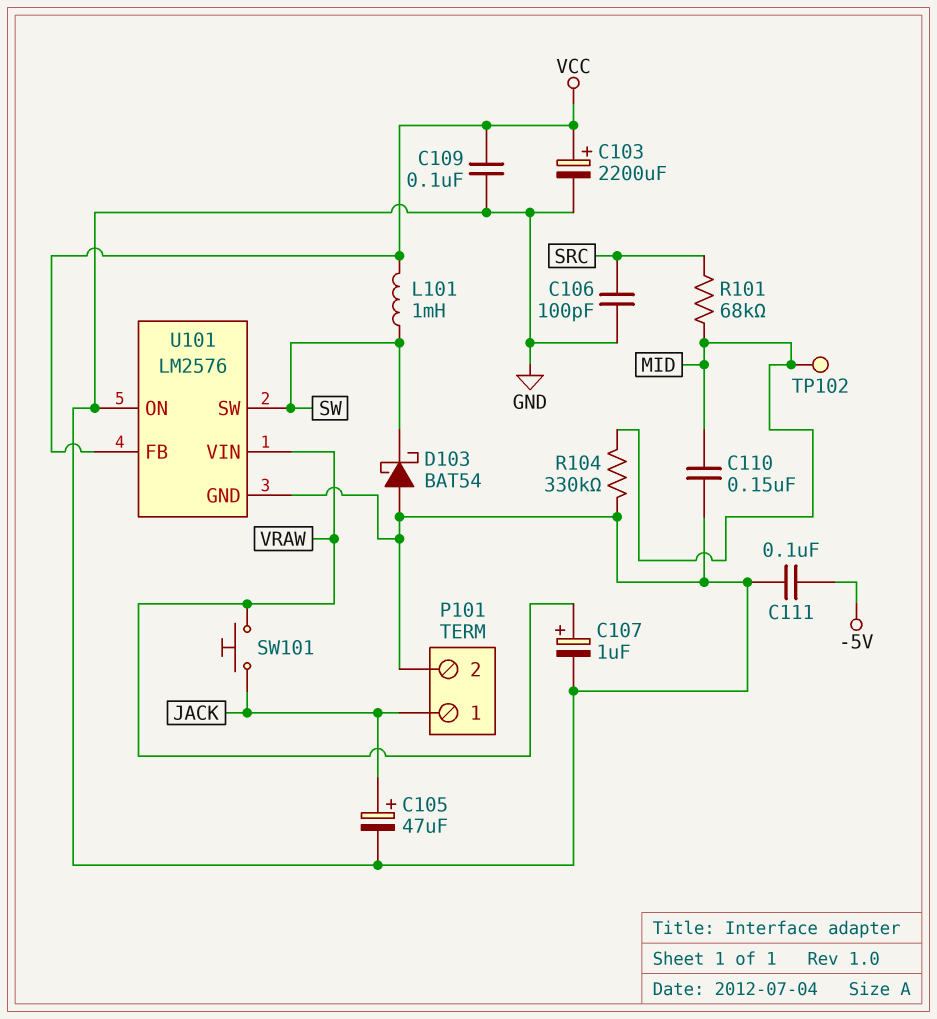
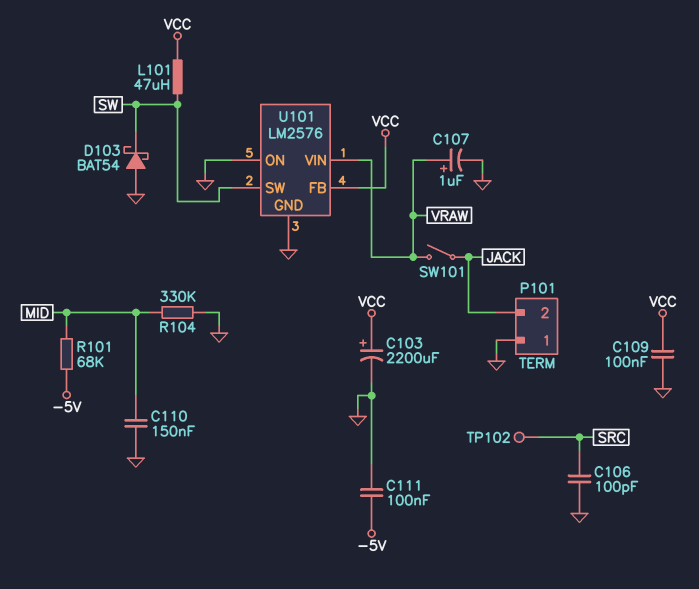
C105: 47uF (plus JACK, minus GND) -> none
L101: 1mH (SW, VCC) -> 47uH (SW, VCC)
P101 pin 1: JACK -> GND
P101 pin 2: GND -> JACK
R101: 68k (MID, SRC) -> 68k (-5V, MID)
SW101: button (JACK, VRAW) -> switch (JACK, VRAW)
TP102: test point (MID) -> test point (SRC)

